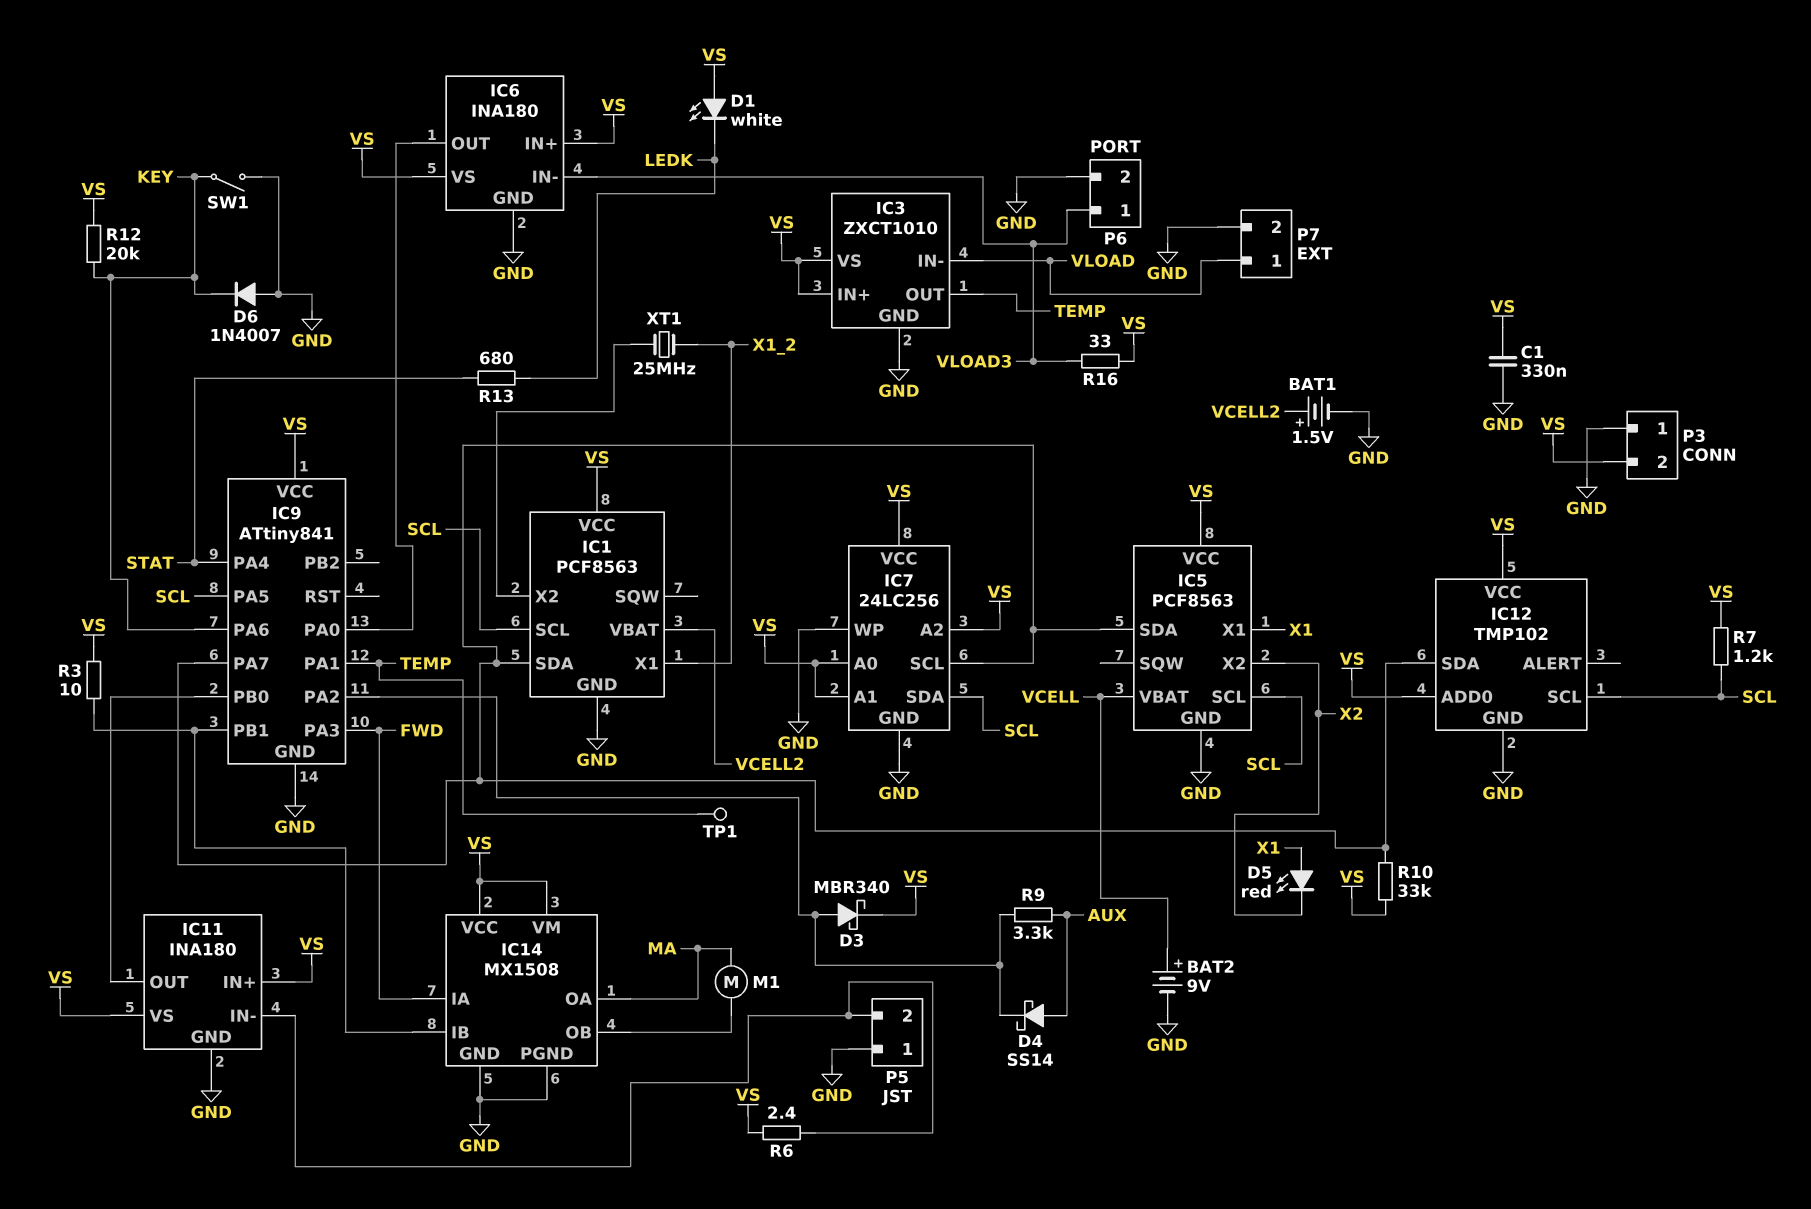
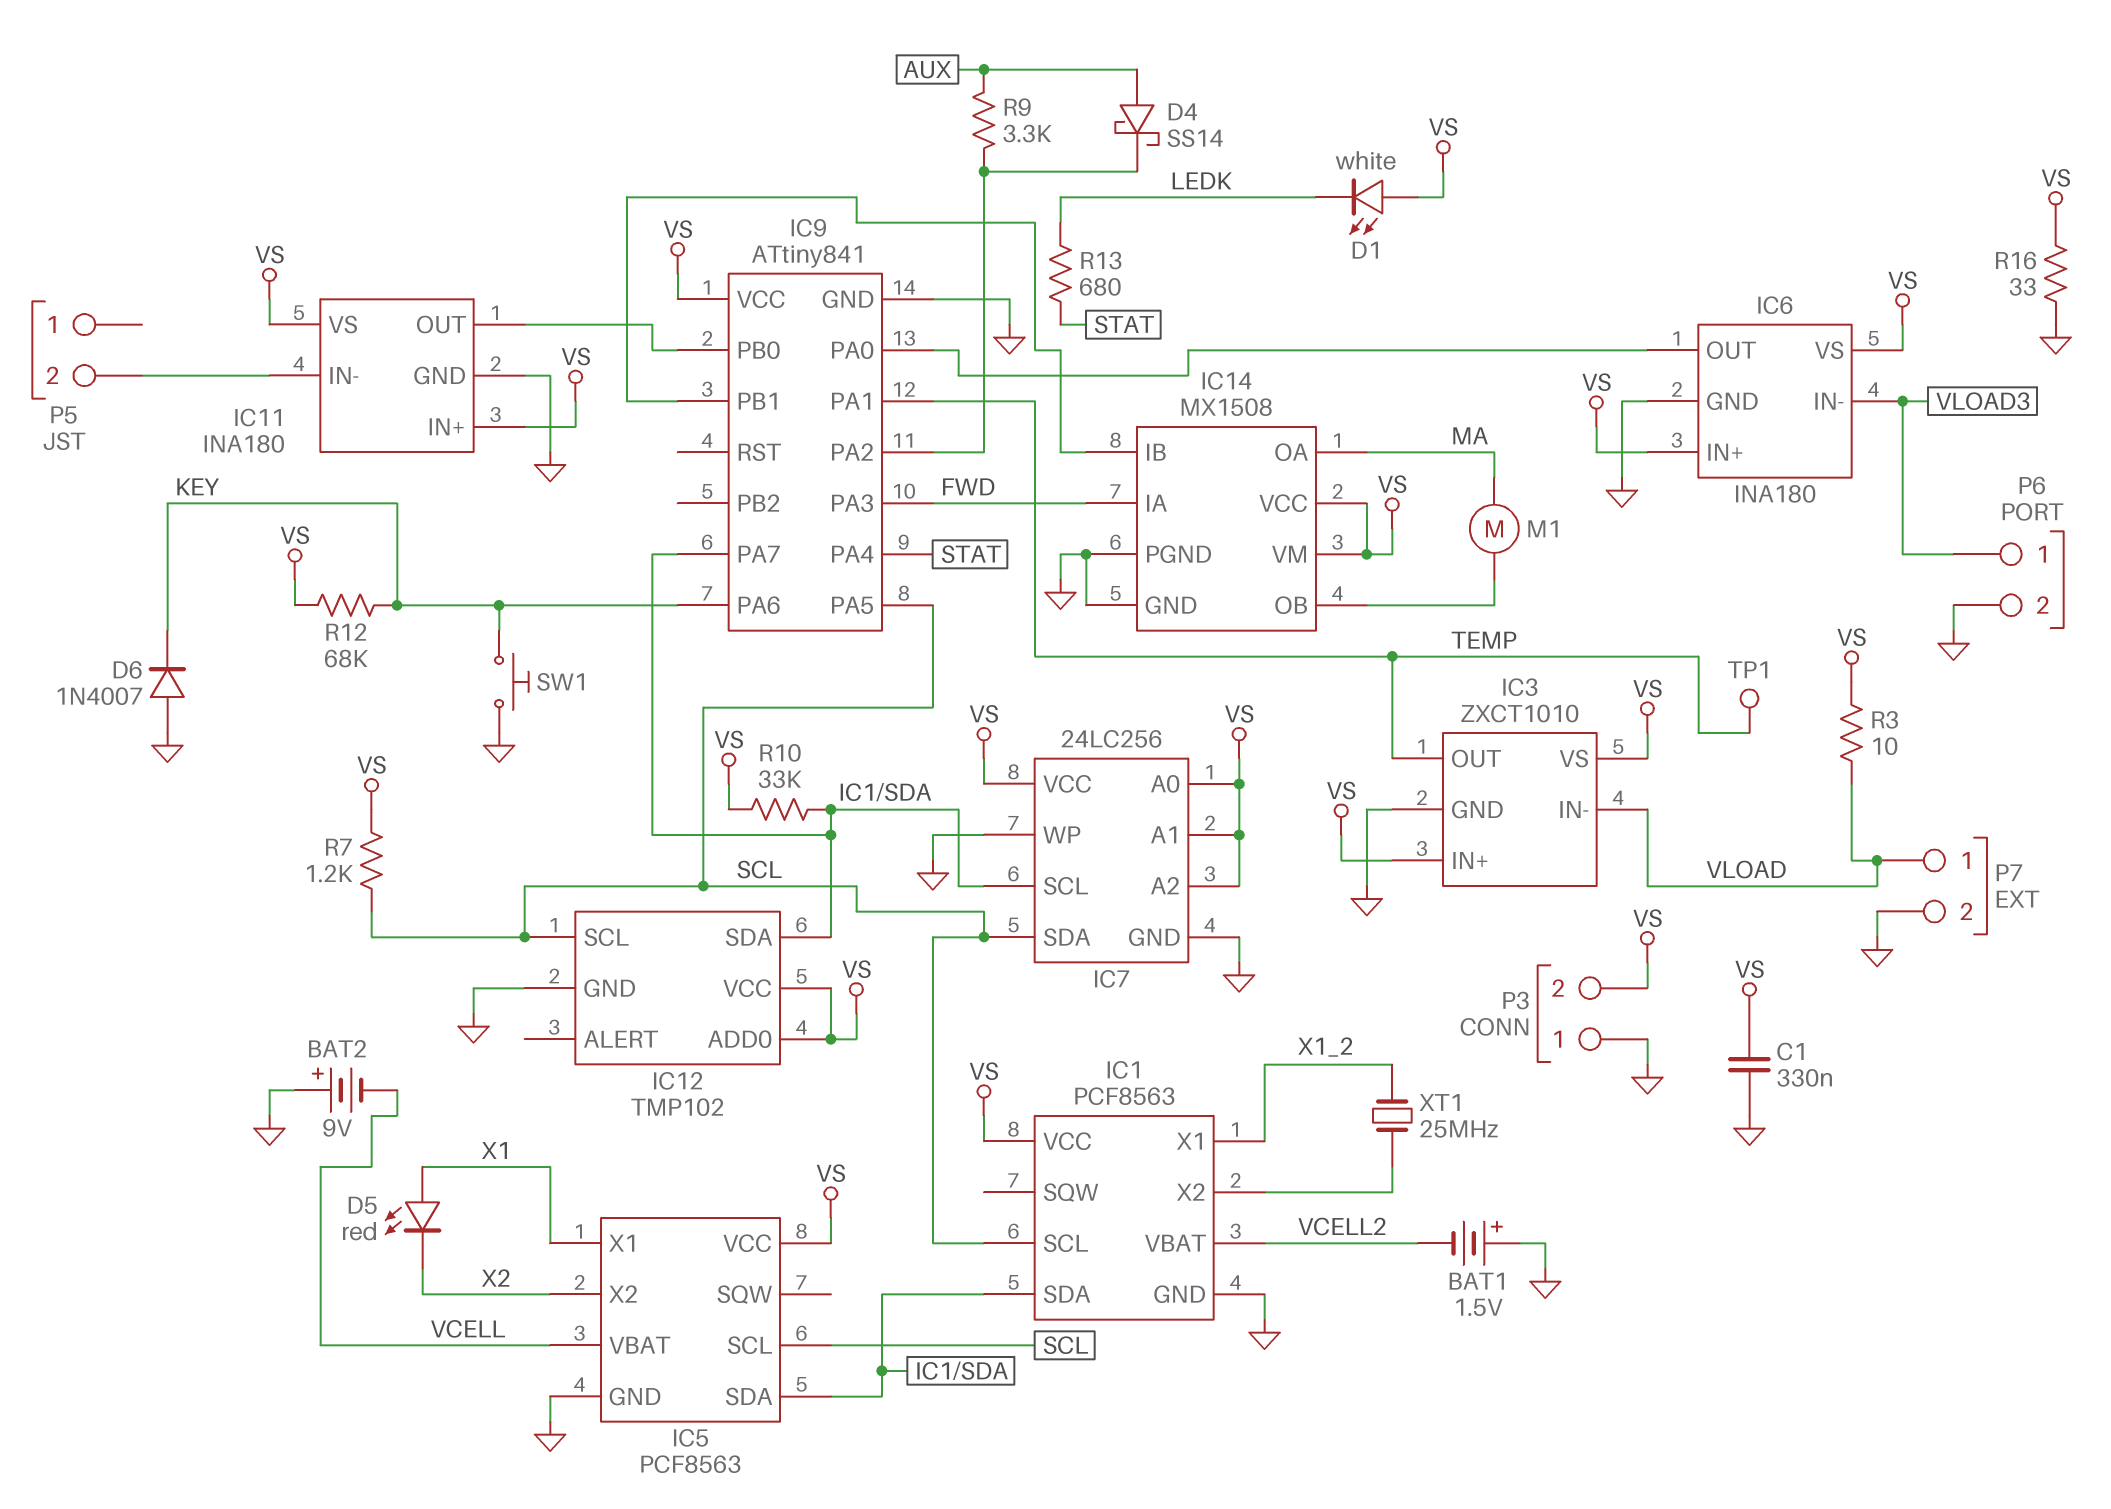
BAT1: 1.5V (plus VCELL2, minus GND) -> 1.5V (plus GND, minus VCELL2)
BAT2: 9V (plus VCELL, minus GND) -> 9V (plus GND, minus VCELL)
D3: schottky MBR340 (A IC9/PA2, K VS) -> none
P5 pin 1: GND -> none
R3: 10 (IC9/PB1, VS) -> 10 (VLOAD, VS)
R6: 2.4 (IC11/IN-, VS) -> none
R12: 20k (KEY, VS) -> 68k (KEY, VS)
R16: 33 (VLOAD3, VS) -> 33 (GND, VS)
SW1: switch (GND, KEY) -> button (GND, KEY)

